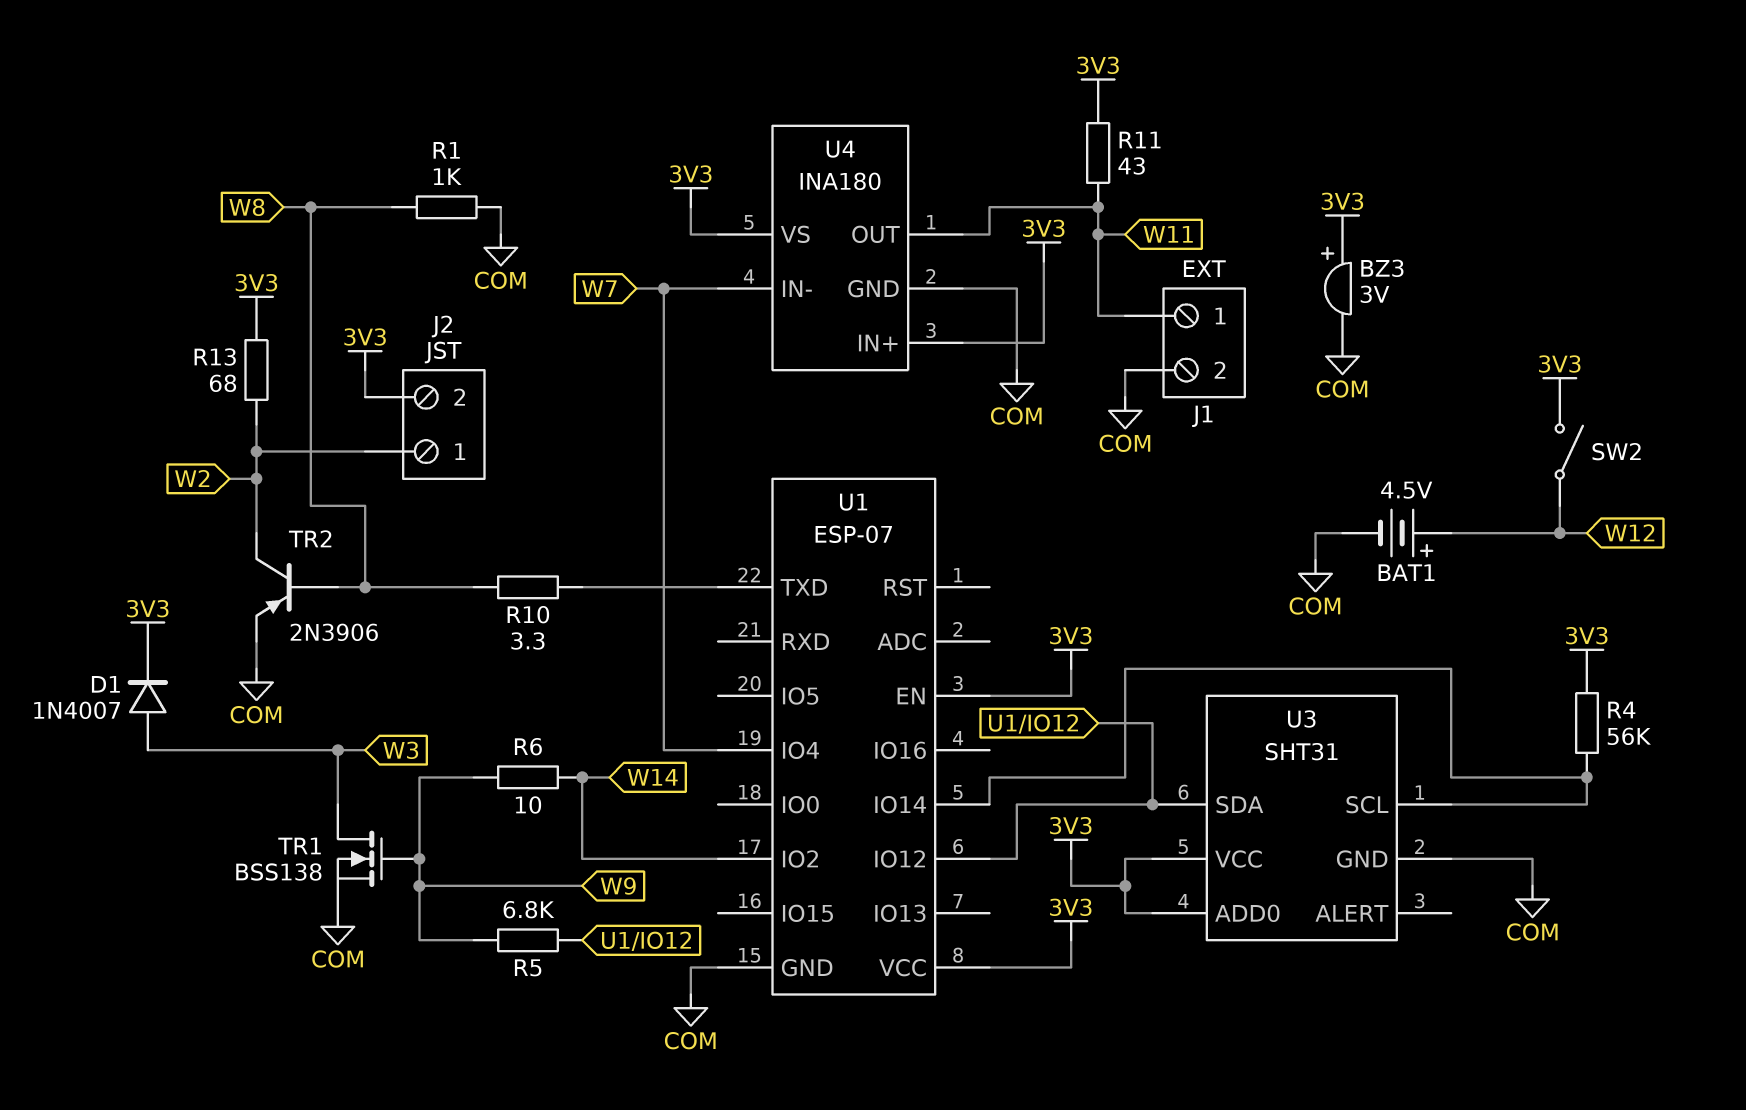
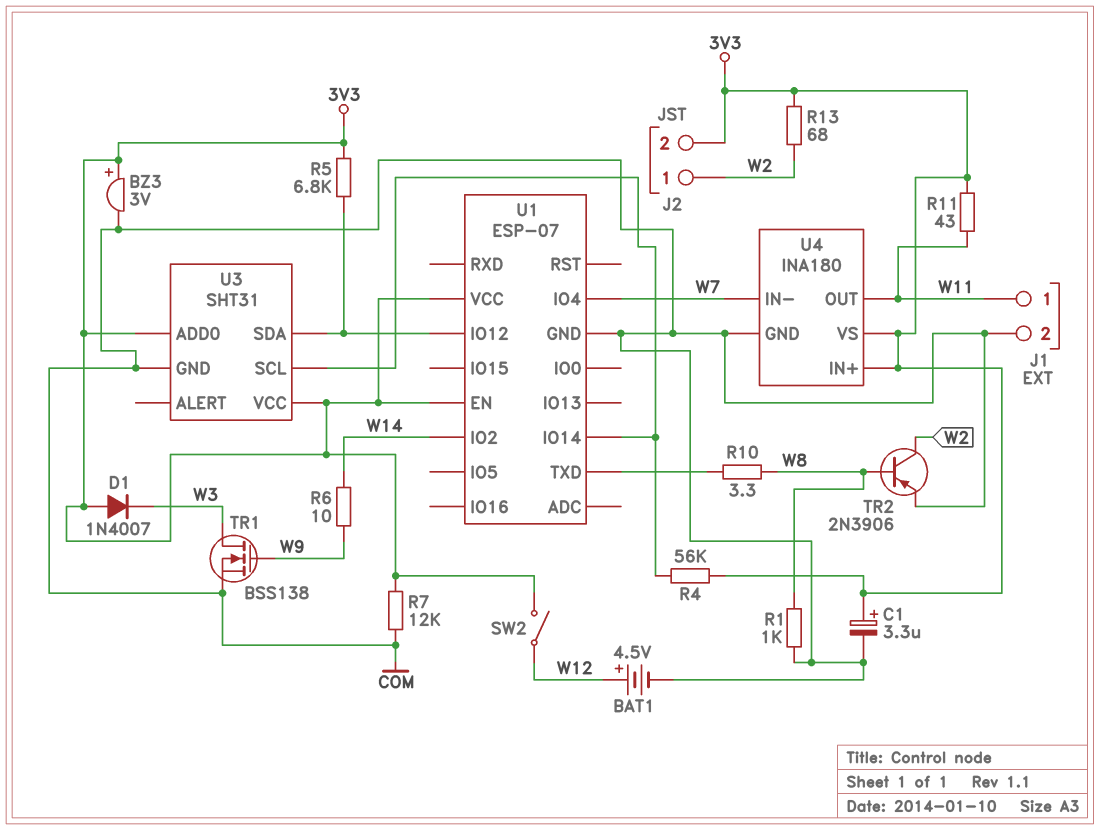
C1: none -> 3.3uF (plus 3V3, minus COM)
D1: diode 1N4007 (A W3, K 3V3) -> diode 1N4007 (A 3V3, K W3)
R5: 6.8k (U1/IO12, W9) -> 6.8k (3V3, U1/IO12)
R7: none -> 12k (3V3, COM)

